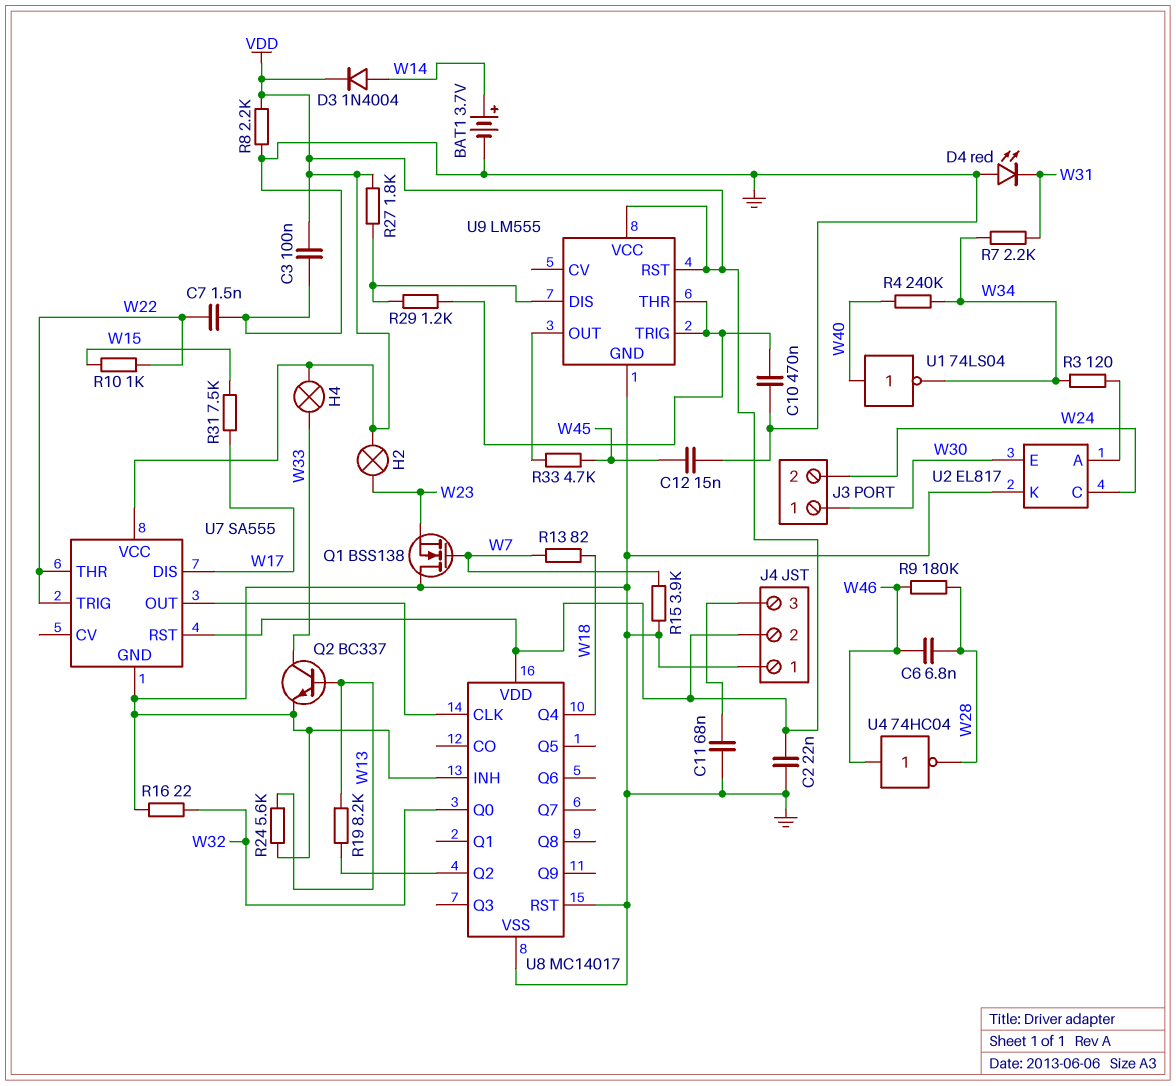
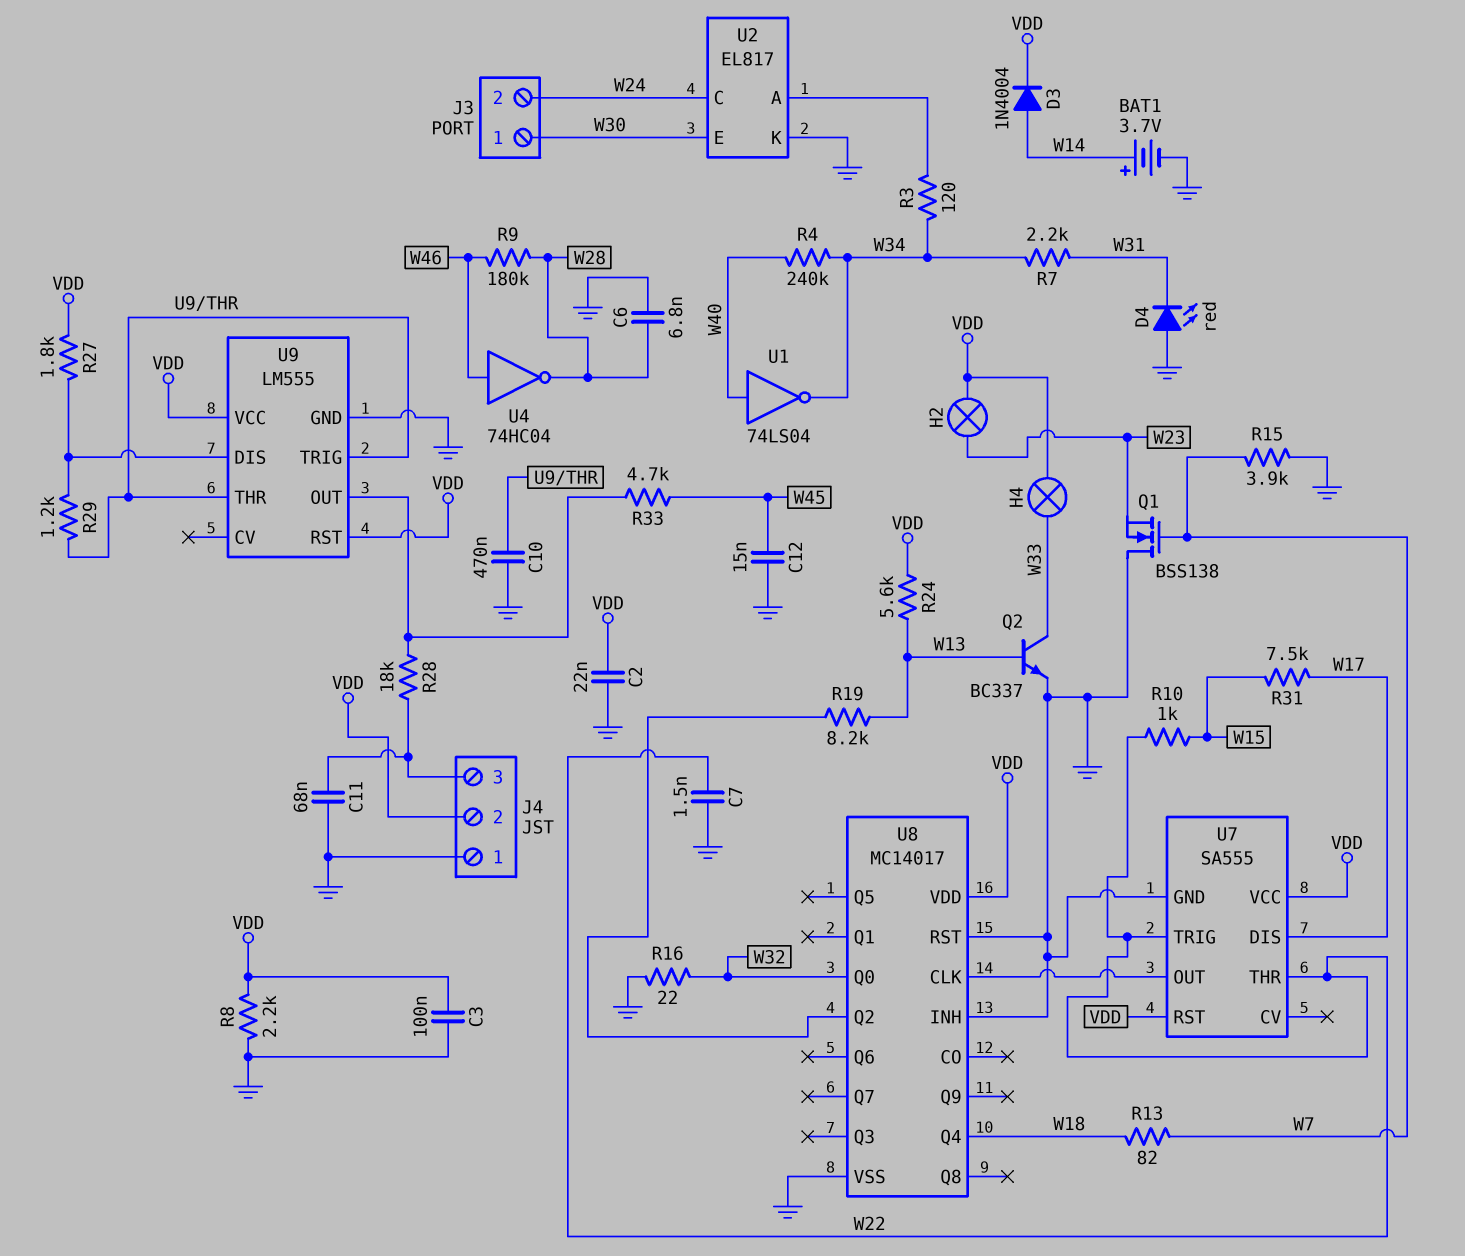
C6: 6.8nF (W28, W46) -> 6.8nF (GND, W28)
R24: 5.6k (GND, W13) -> 5.6k (VDD, W13)
R28: none -> 18k (J4/3, U9/OUT)

